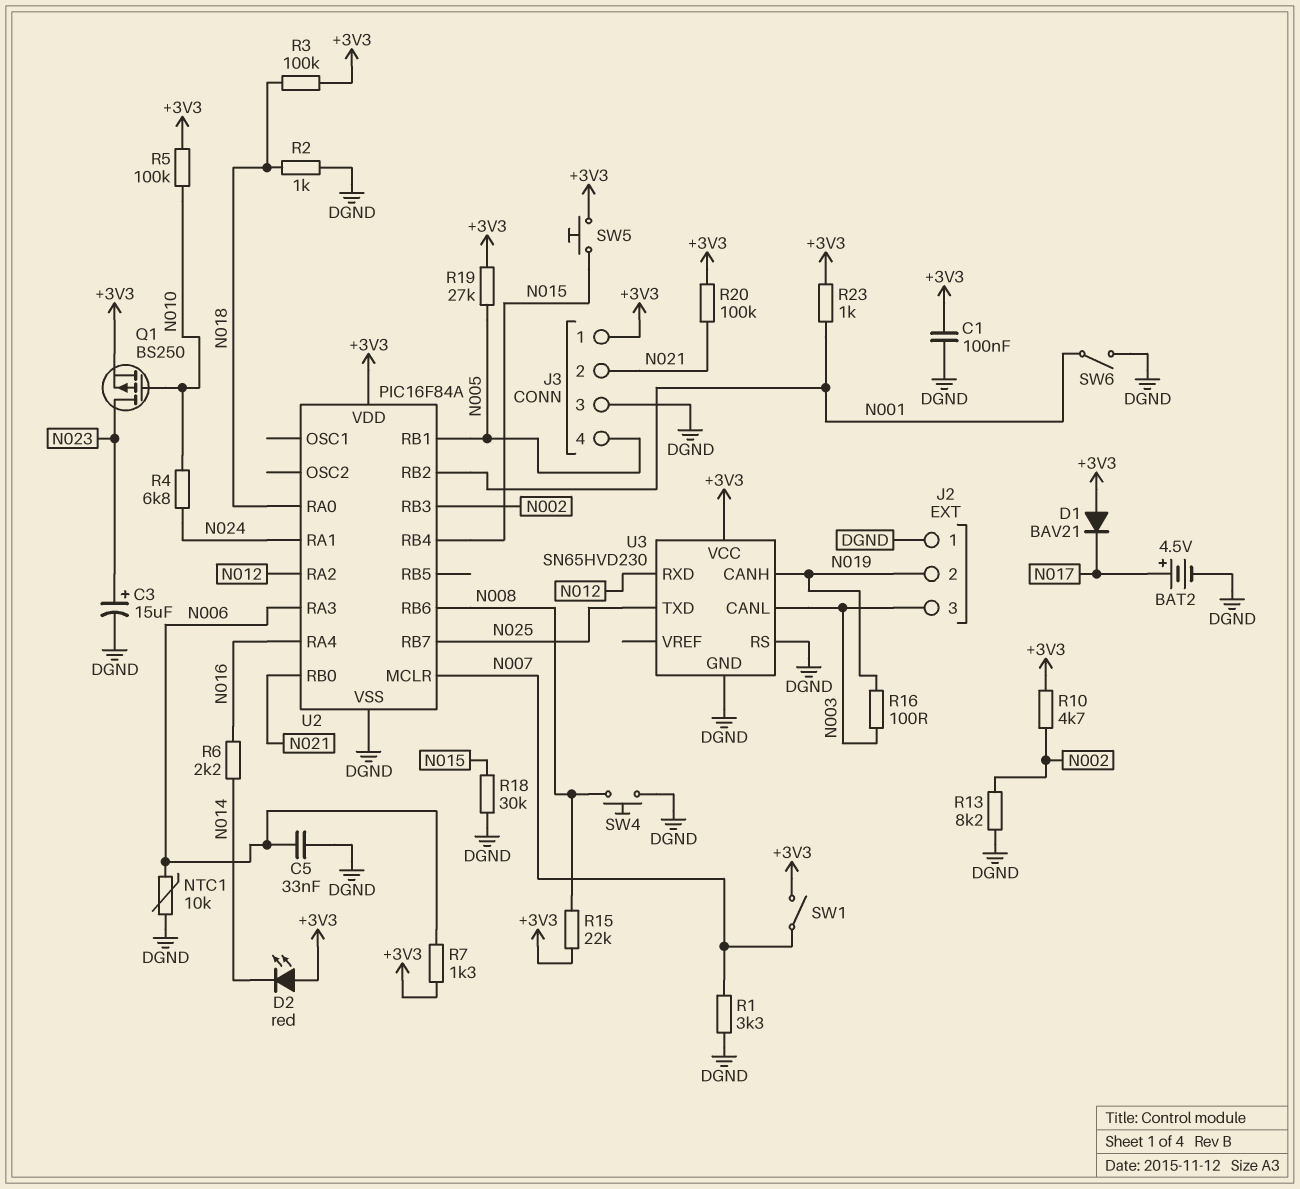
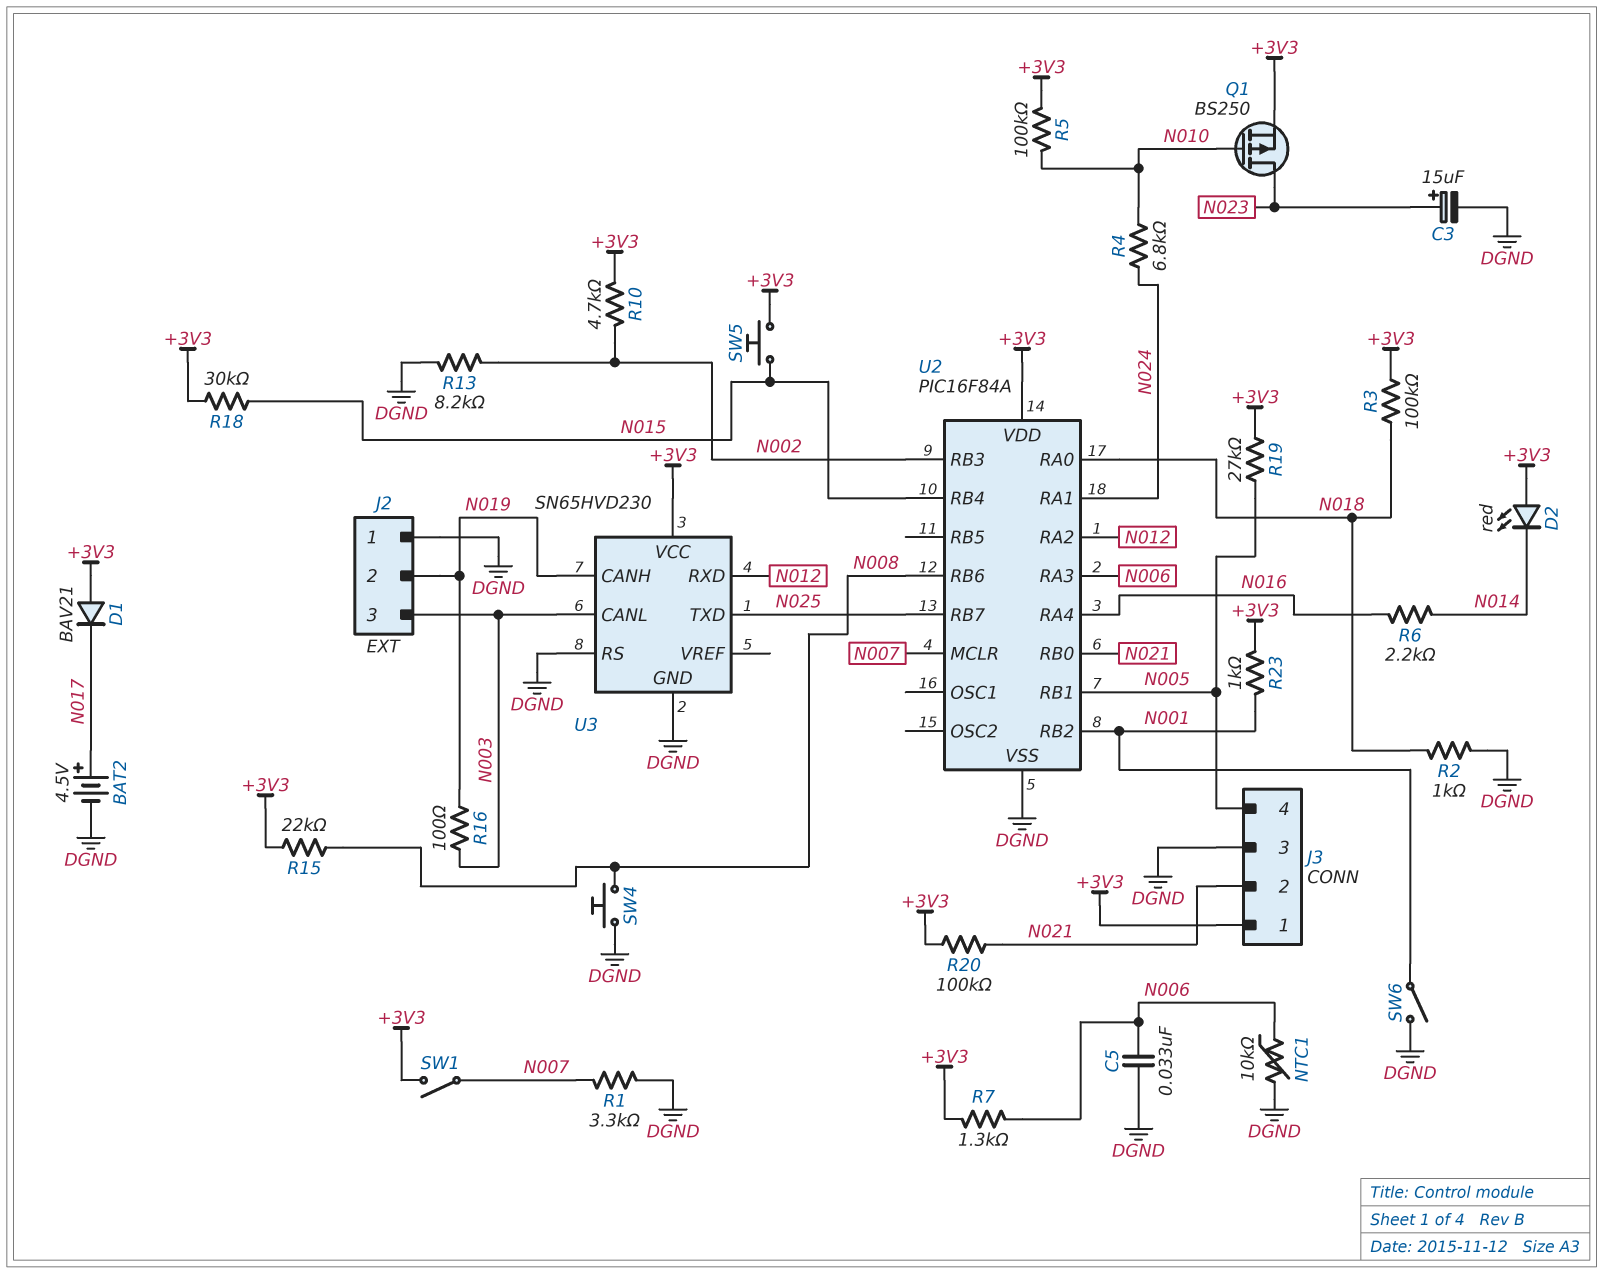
C1: 100nF (+3V3, DGND) -> none
R18: 30k (DGND, N015) -> 30k (+3V3, N015)

